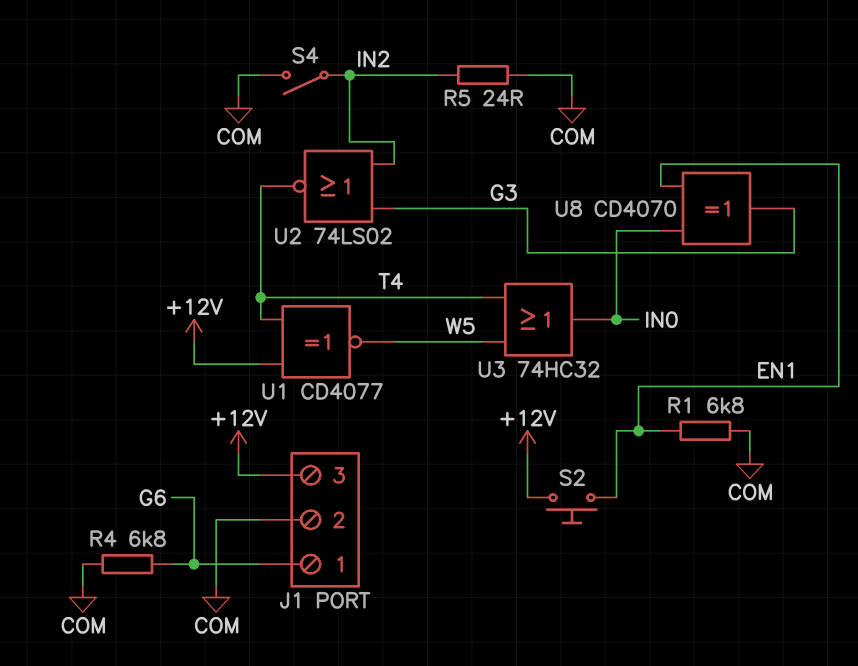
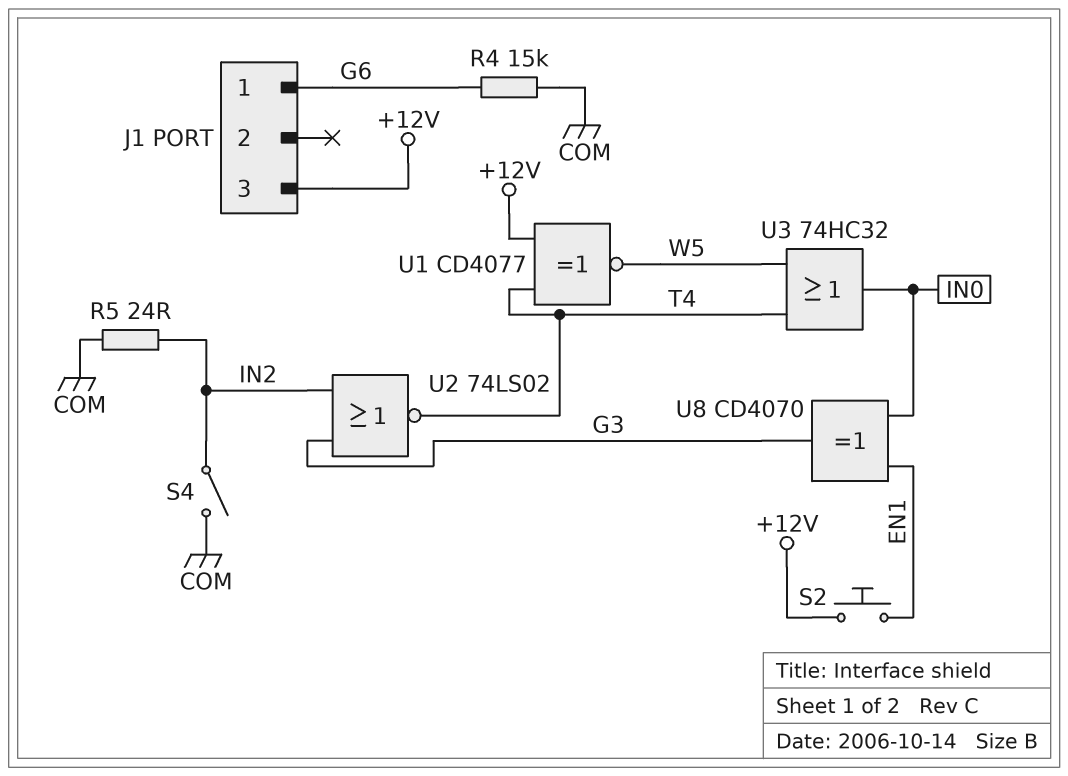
J1 pin 2: COM -> none
R1: 6.8k (COM, EN1) -> none
R4: 6.8k (COM, G6) -> 15k (COM, G6)

